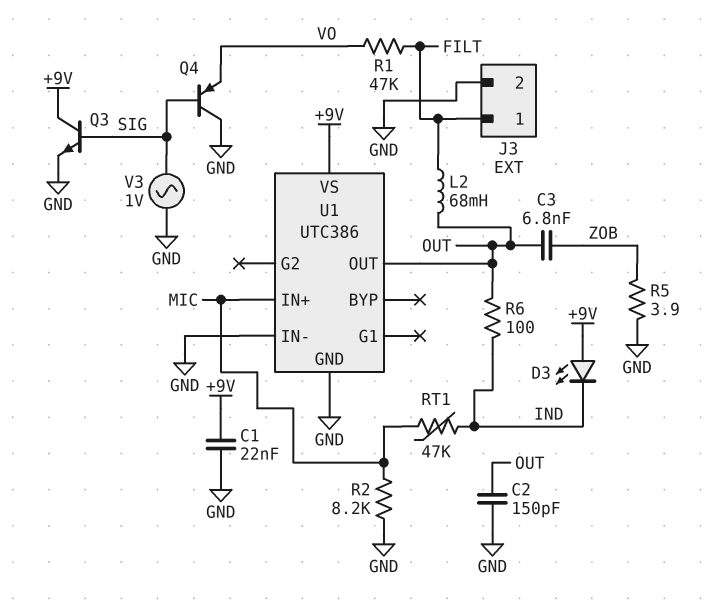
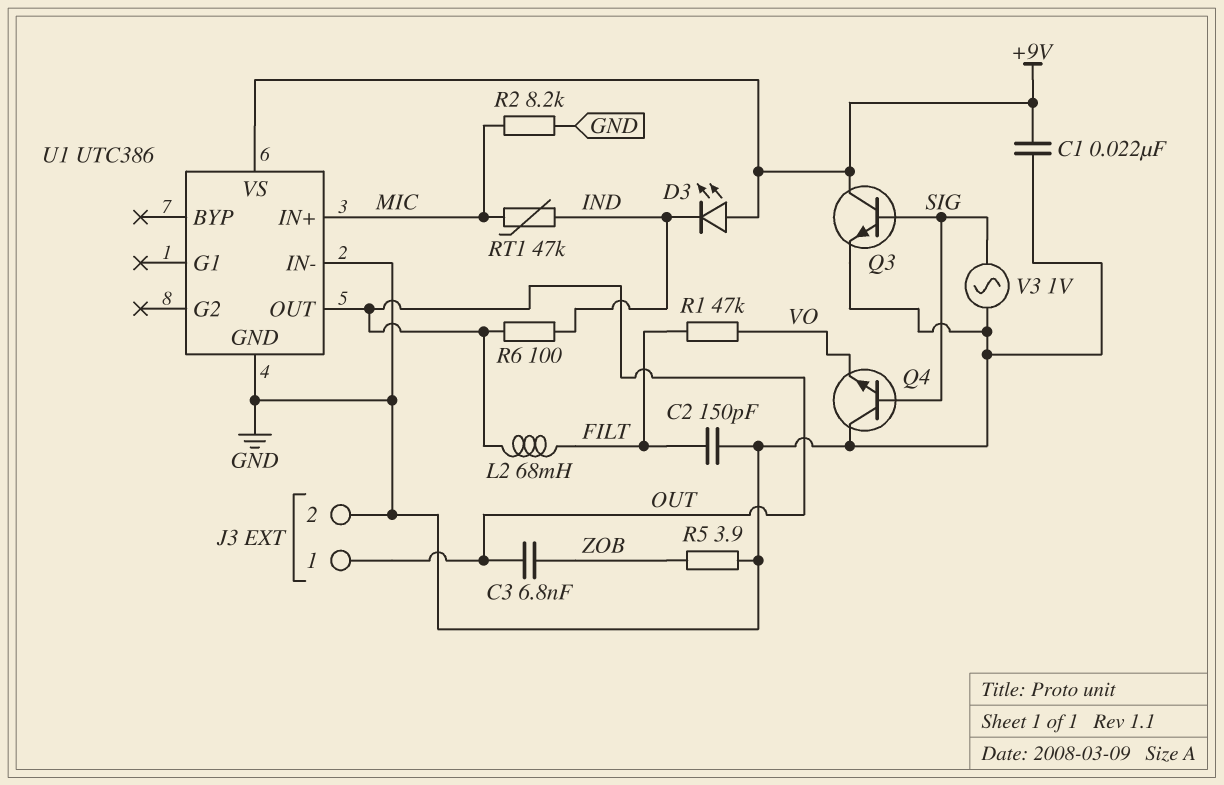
C2: 150pF (GND, OUT) -> 150pF (FILT, GND)
J3 pin 1: FILT -> OUT
Q4: PNP (B SIG, C GND, E VO) -> NPN (B SIG, C GND, E VO)

